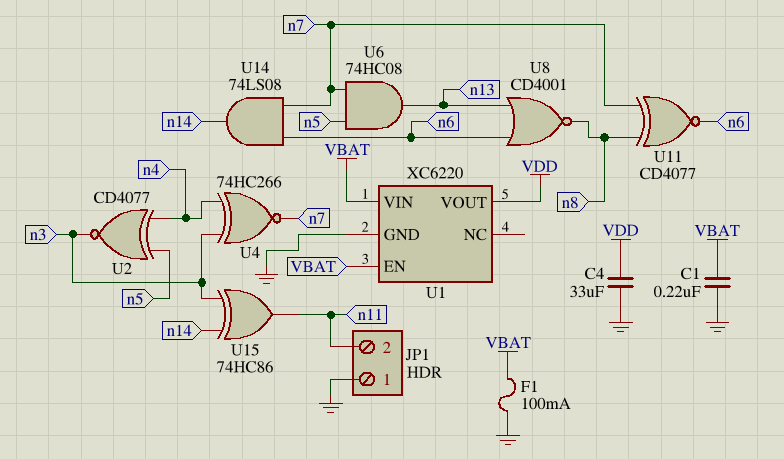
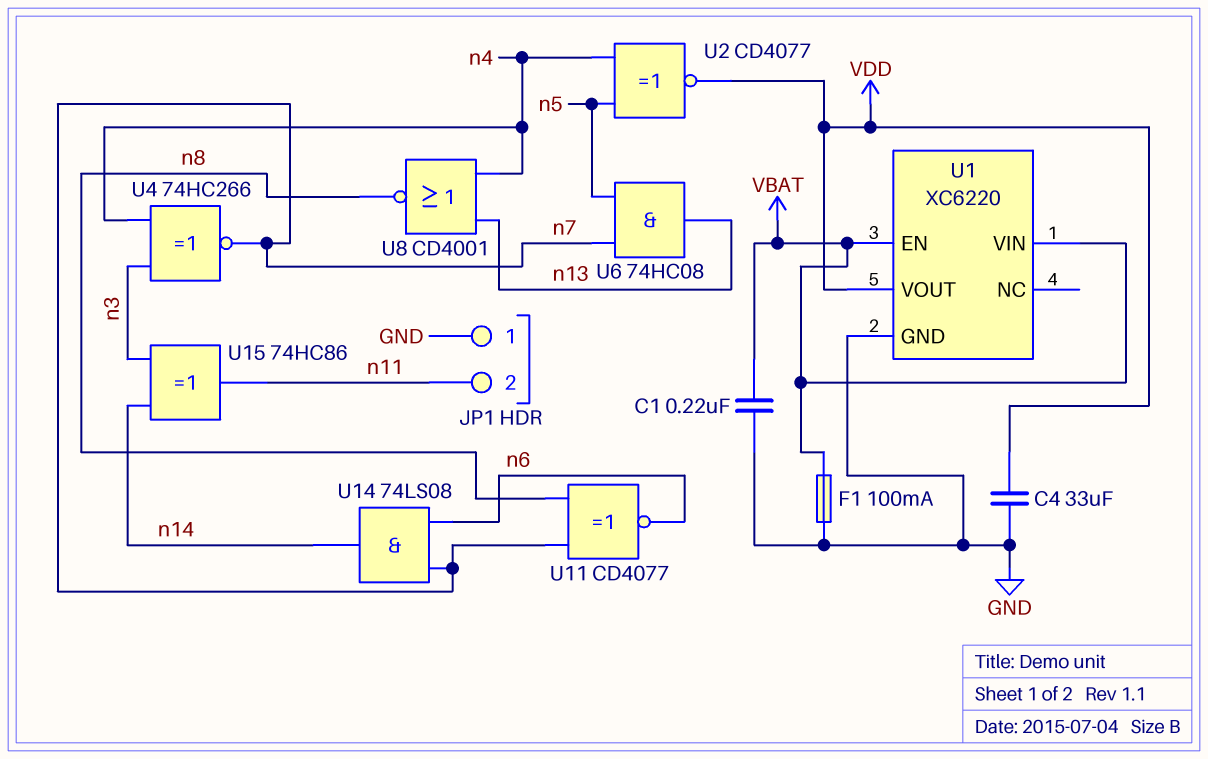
U2: XNOR CD4077 (in n4, in n5, out n3) -> XNOR CD4077 (in n4, in n5, out VDD)
U8: NOR CD4001 (in n6, in n13, out n8) -> NOR CD4001 (in n4, in n13, out n8)

